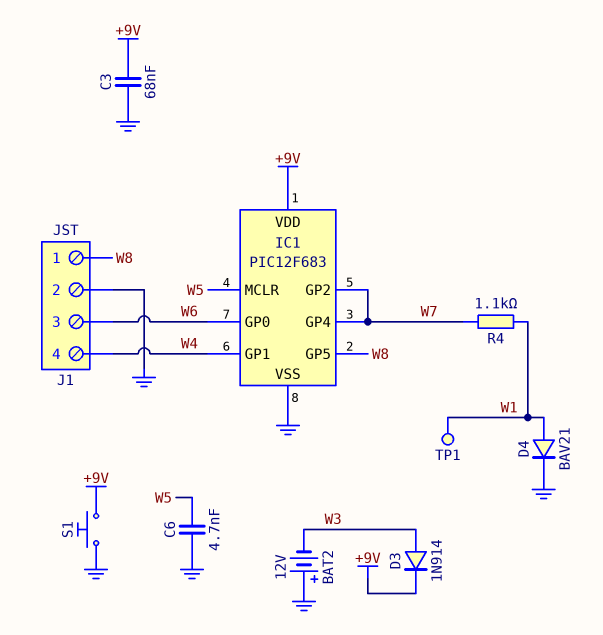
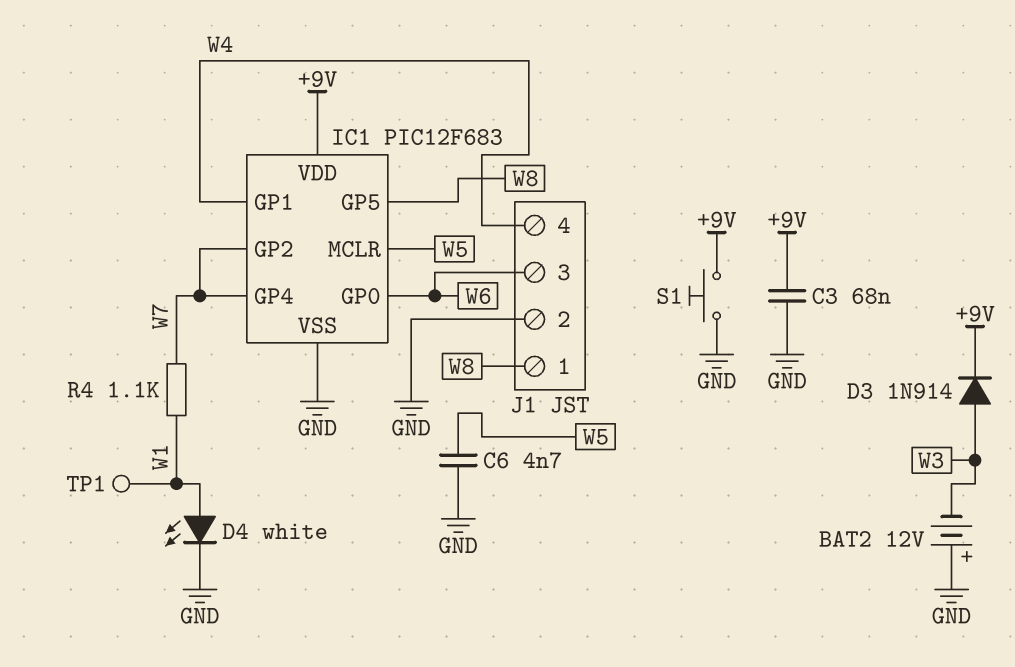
D4: diode BAV21 (A W1, K GND) -> LED white (A W1, K GND)

